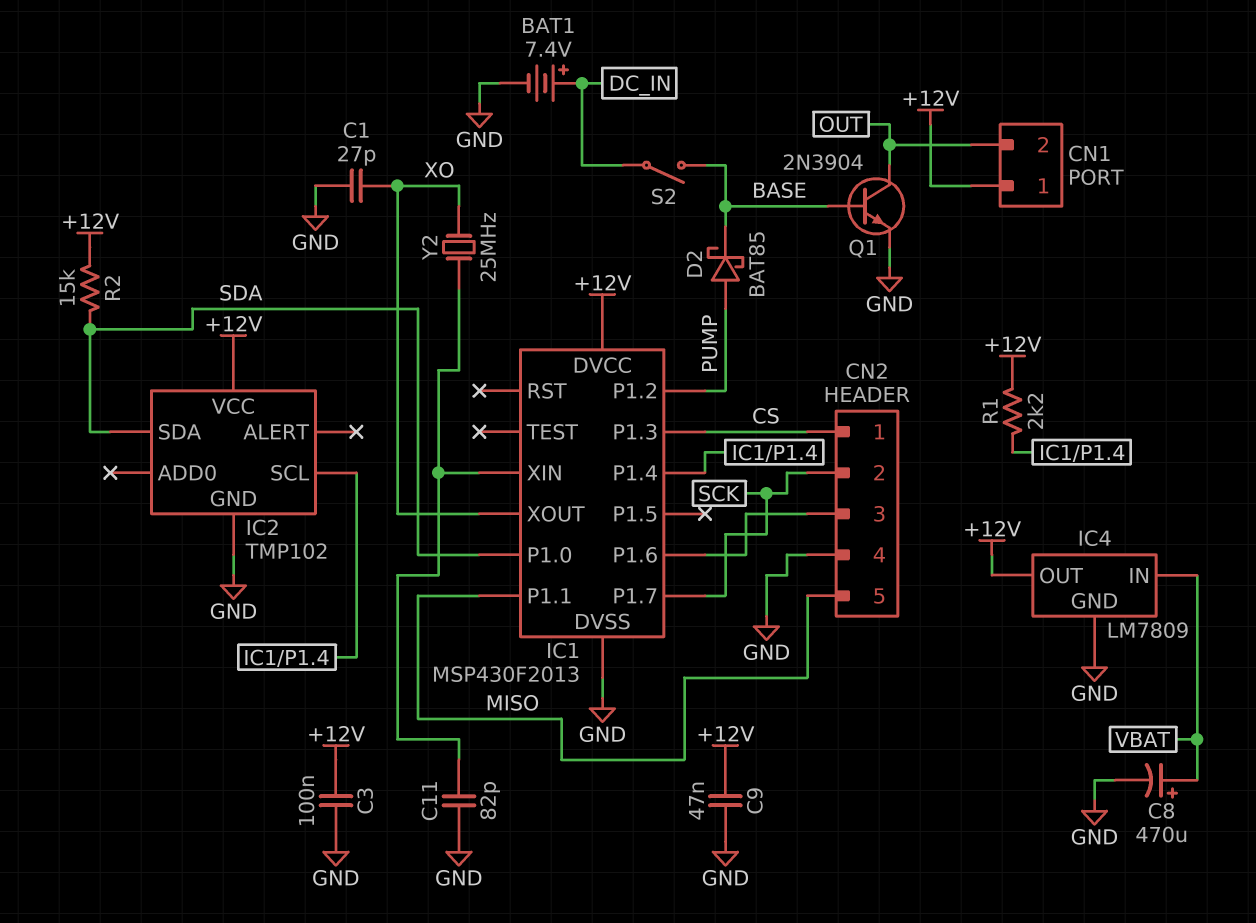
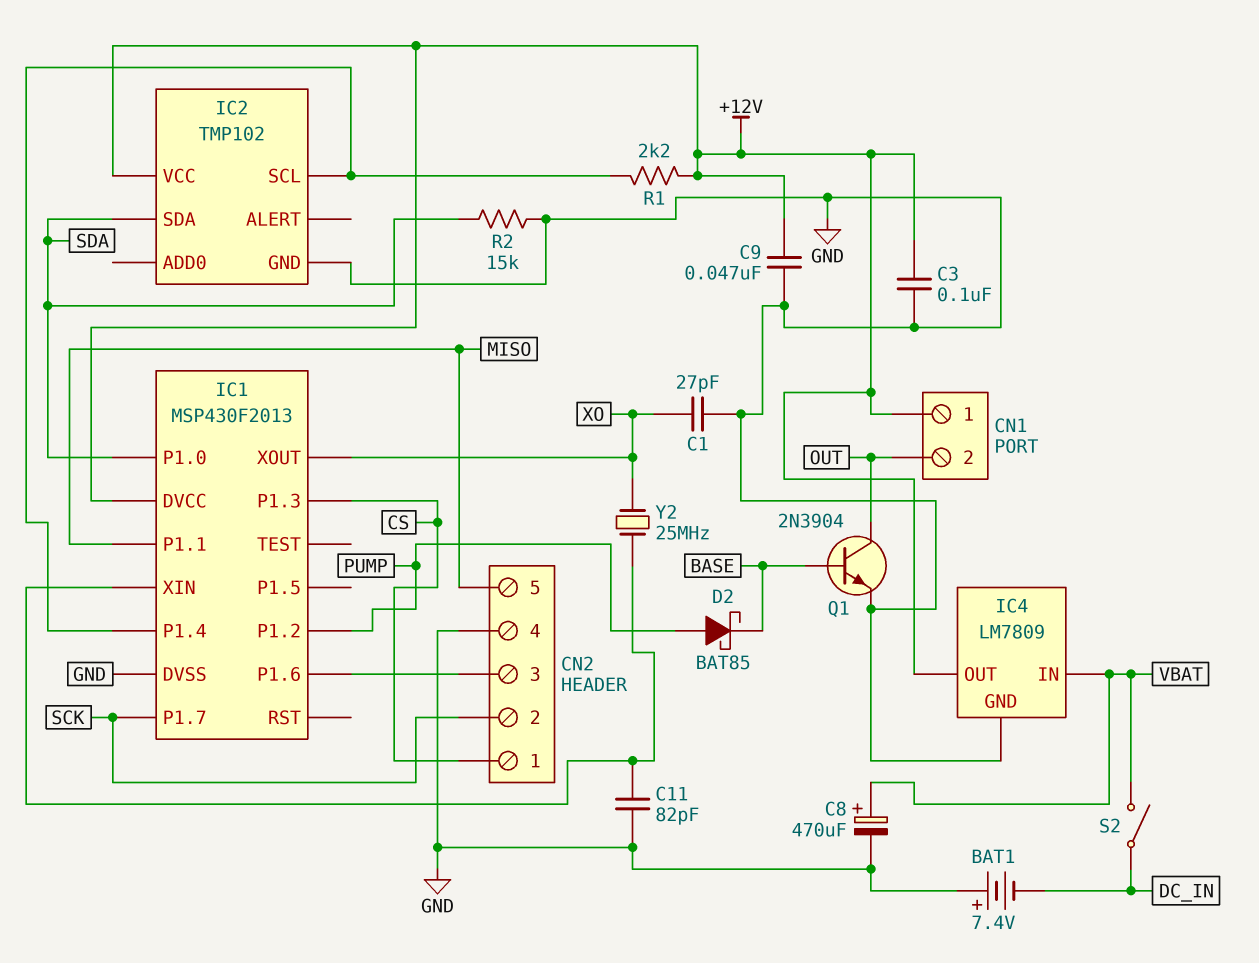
BAT1: 7.4V (plus DC_IN, minus GND) -> 7.4V (plus GND, minus DC_IN)
R2: 15k (+12V, SDA) -> 15k (GND, SDA)
S2: switch (BASE, DC_IN) -> switch (DC_IN, VBAT)

